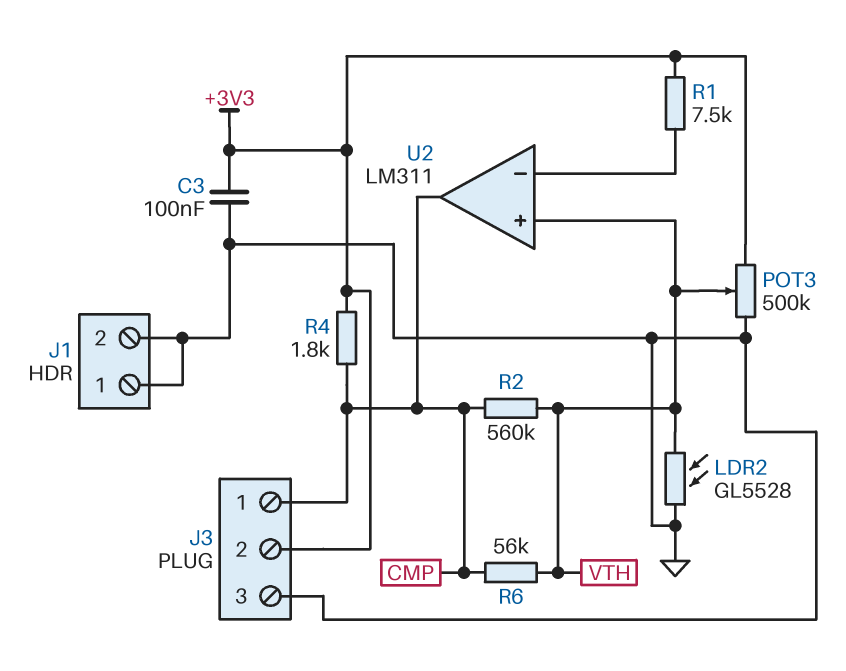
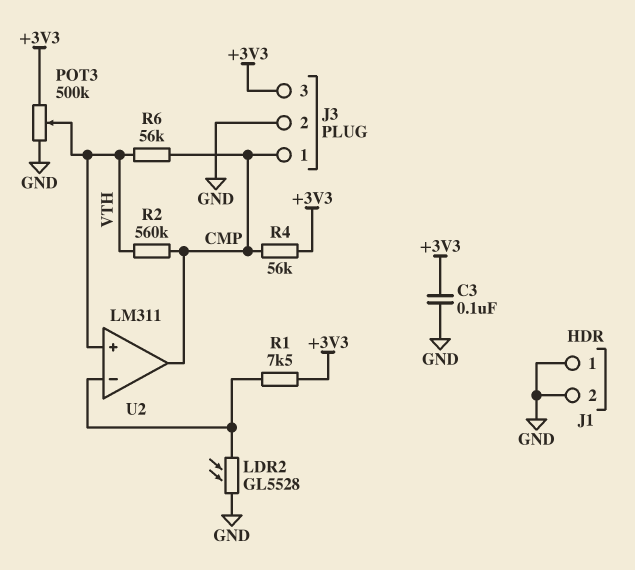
J3 pin 2: +3V3 -> GND
J3 pin 3: GND -> +3V3
LDR2: GL5528 (GND, VTH) -> GL5528 (GND, U2/in-)
R4: 1.8k (+3V3, CMP) -> 56k (+3V3, CMP)

